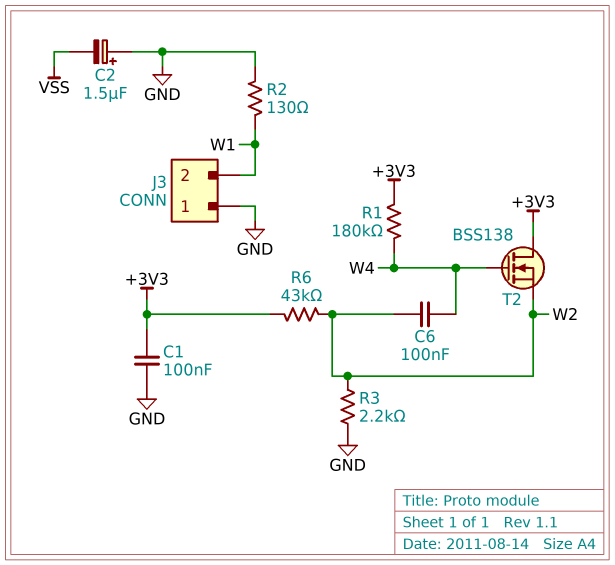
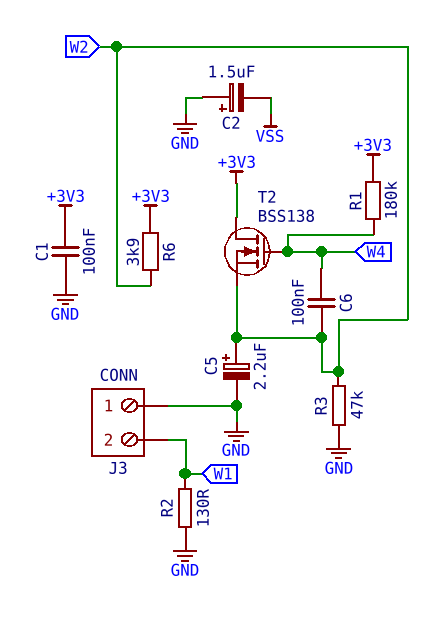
C5: none -> 2.2uF (plus W2, minus GND)
R3: 2.2k (GND, W2) -> 47k (GND, W2)
R6: 43k (+3V3, W2) -> 3.9k (+3V3, W2)

